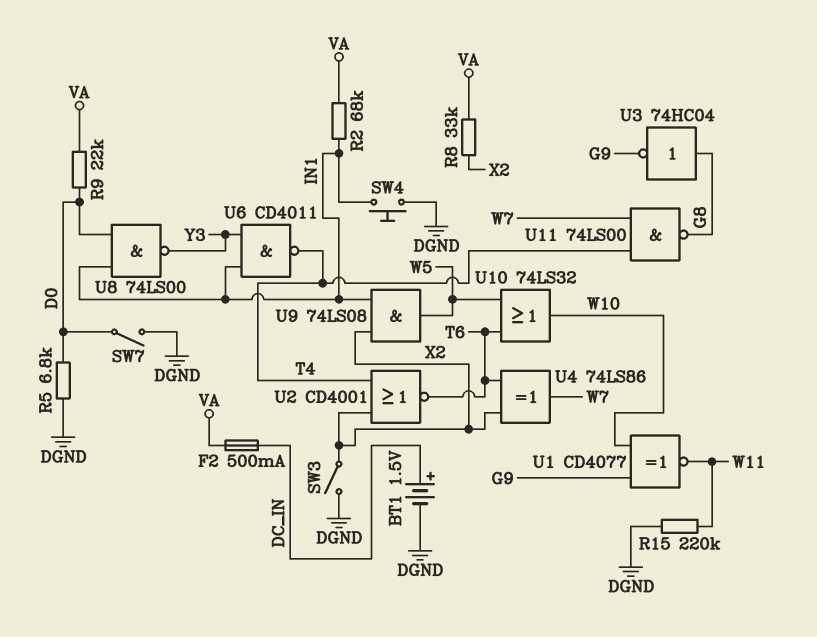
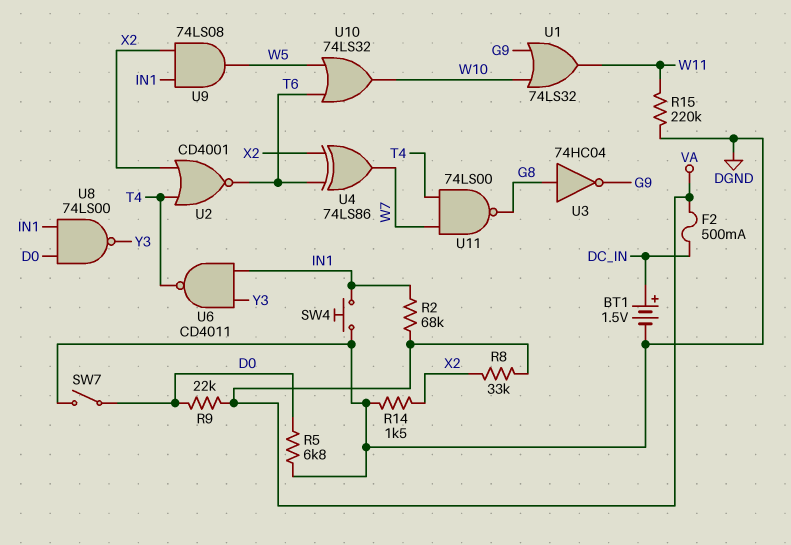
R14: none -> 1.5k (DGND, X2)
SW3: switch (DGND, X2) -> none
U1: XNOR CD4077 (in G9, in W10, out W11) -> OR 74LS32 (in G9, in W10, out W11)

